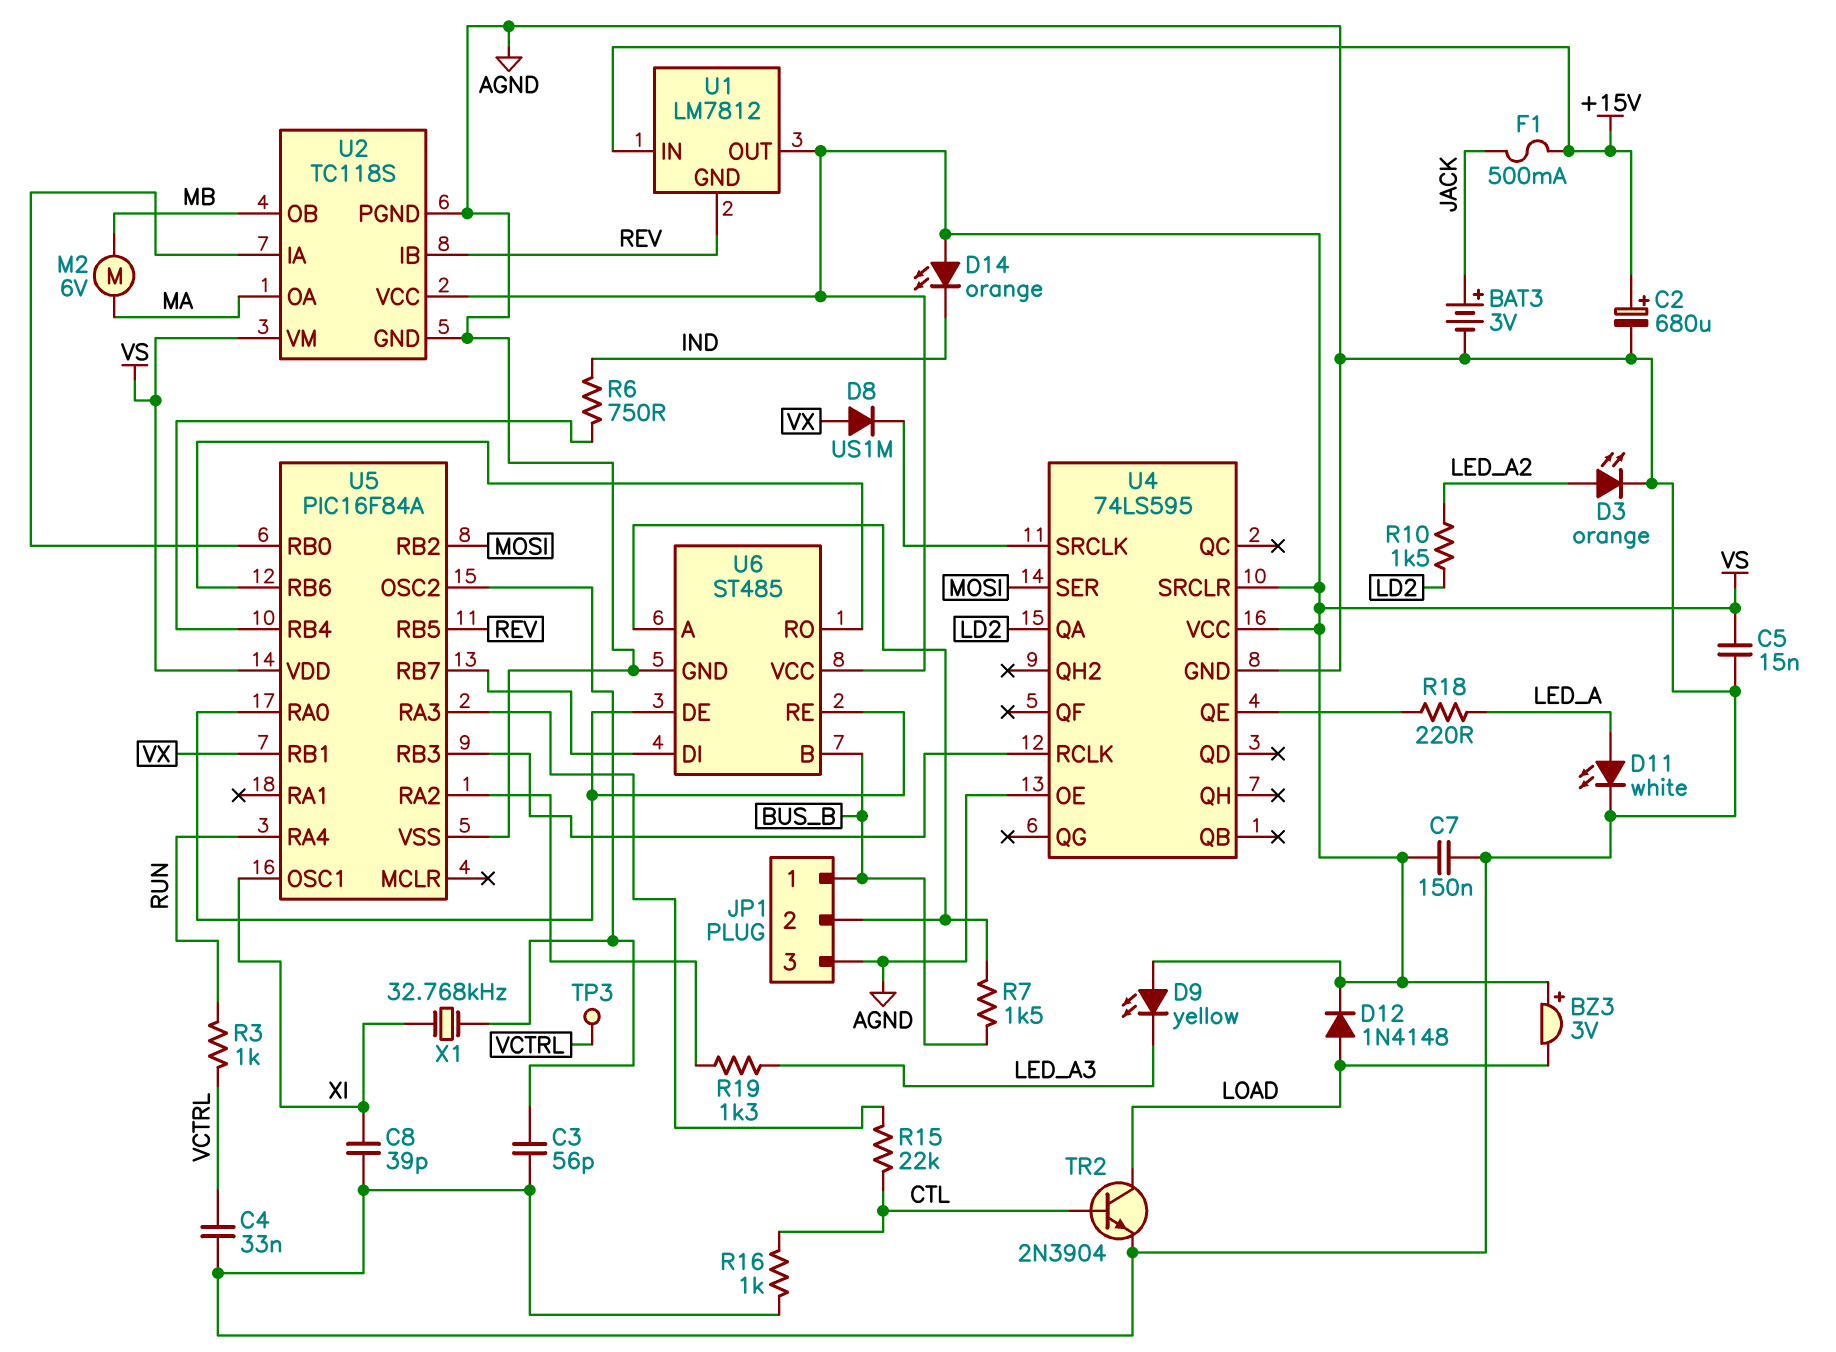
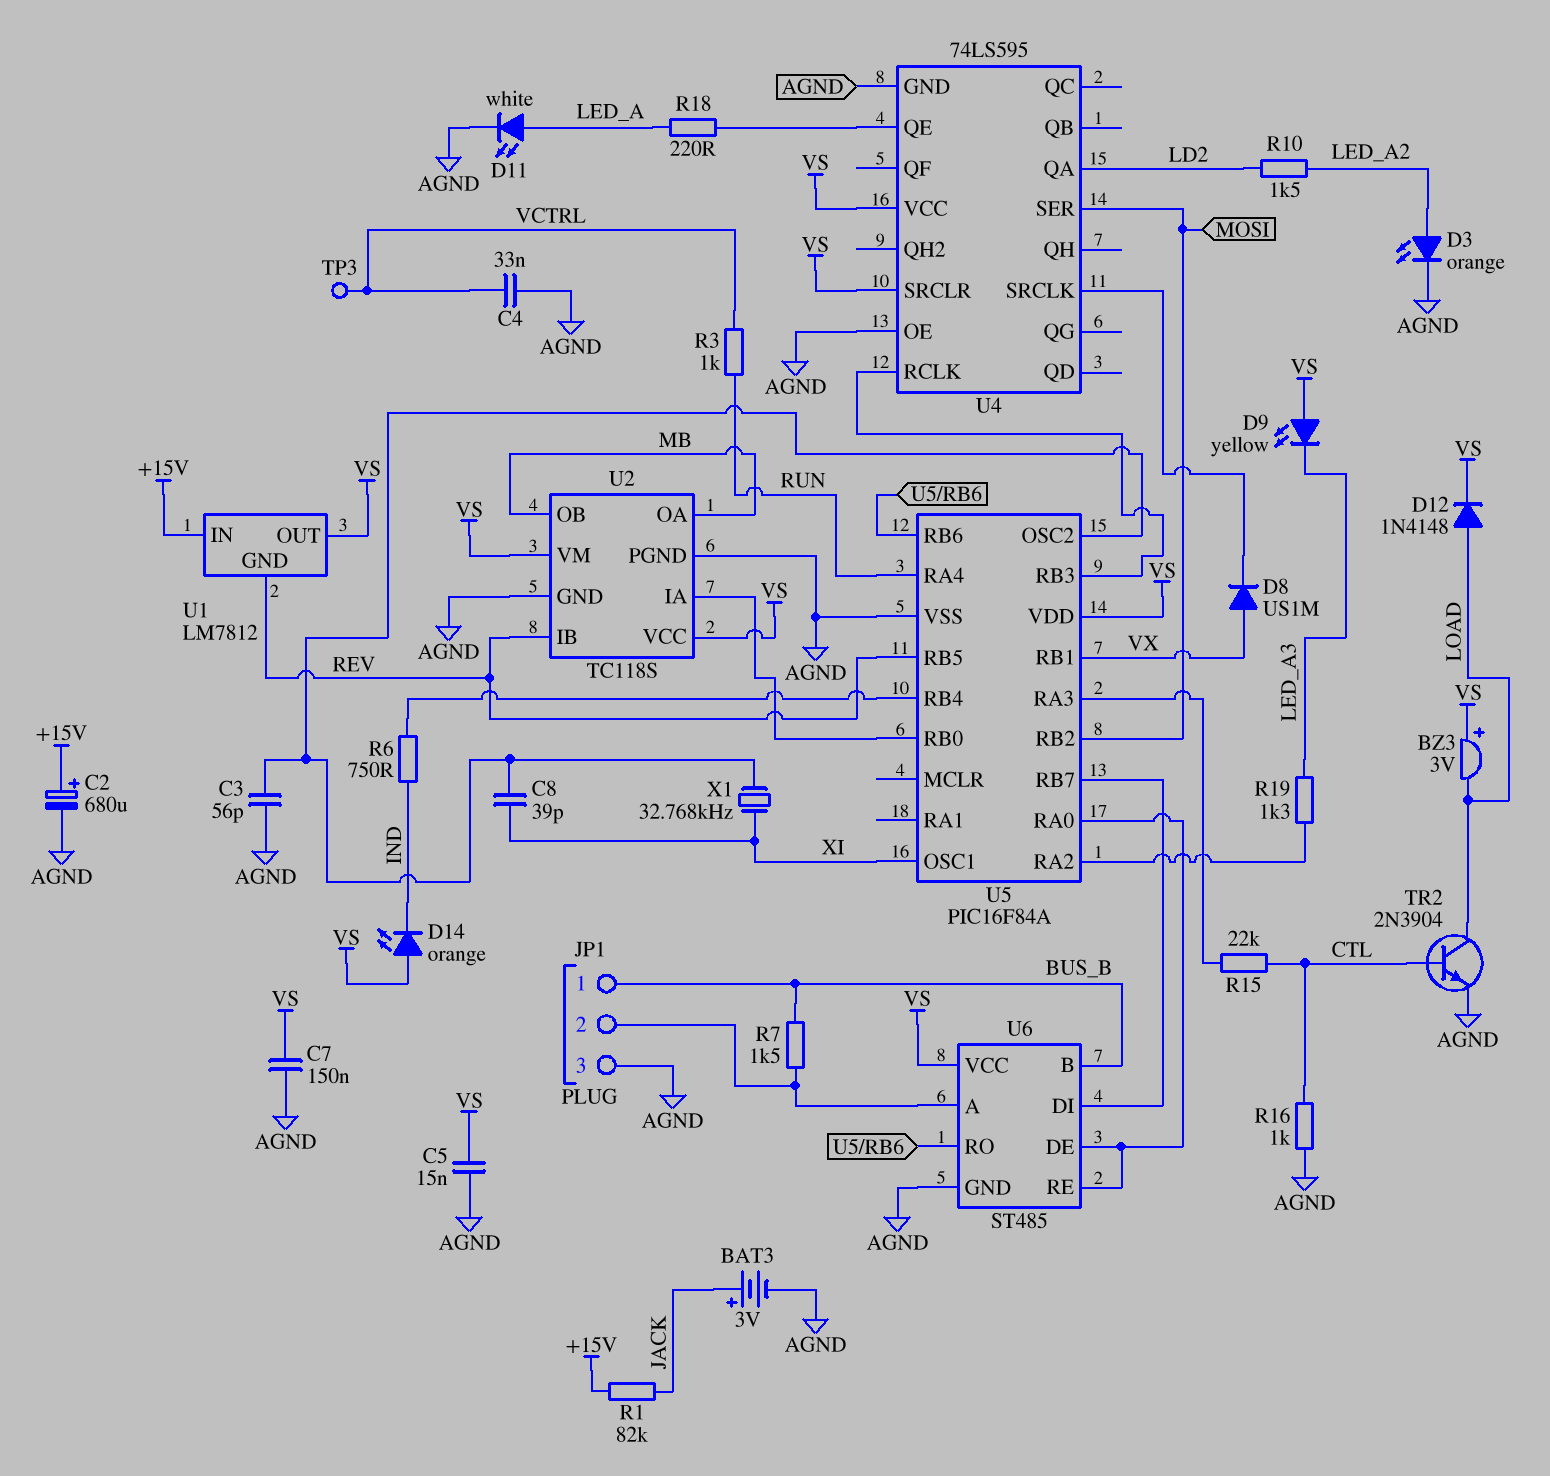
C8: 39pF (AGND, XI) -> 39pF (U5/OSC2, XI)
F1: 500mA (+15V, JACK) -> none
M2: motor 6V (MA, MB) -> none
R1: none -> 82k (+15V, JACK)
U2 pin OA: MA -> MB

